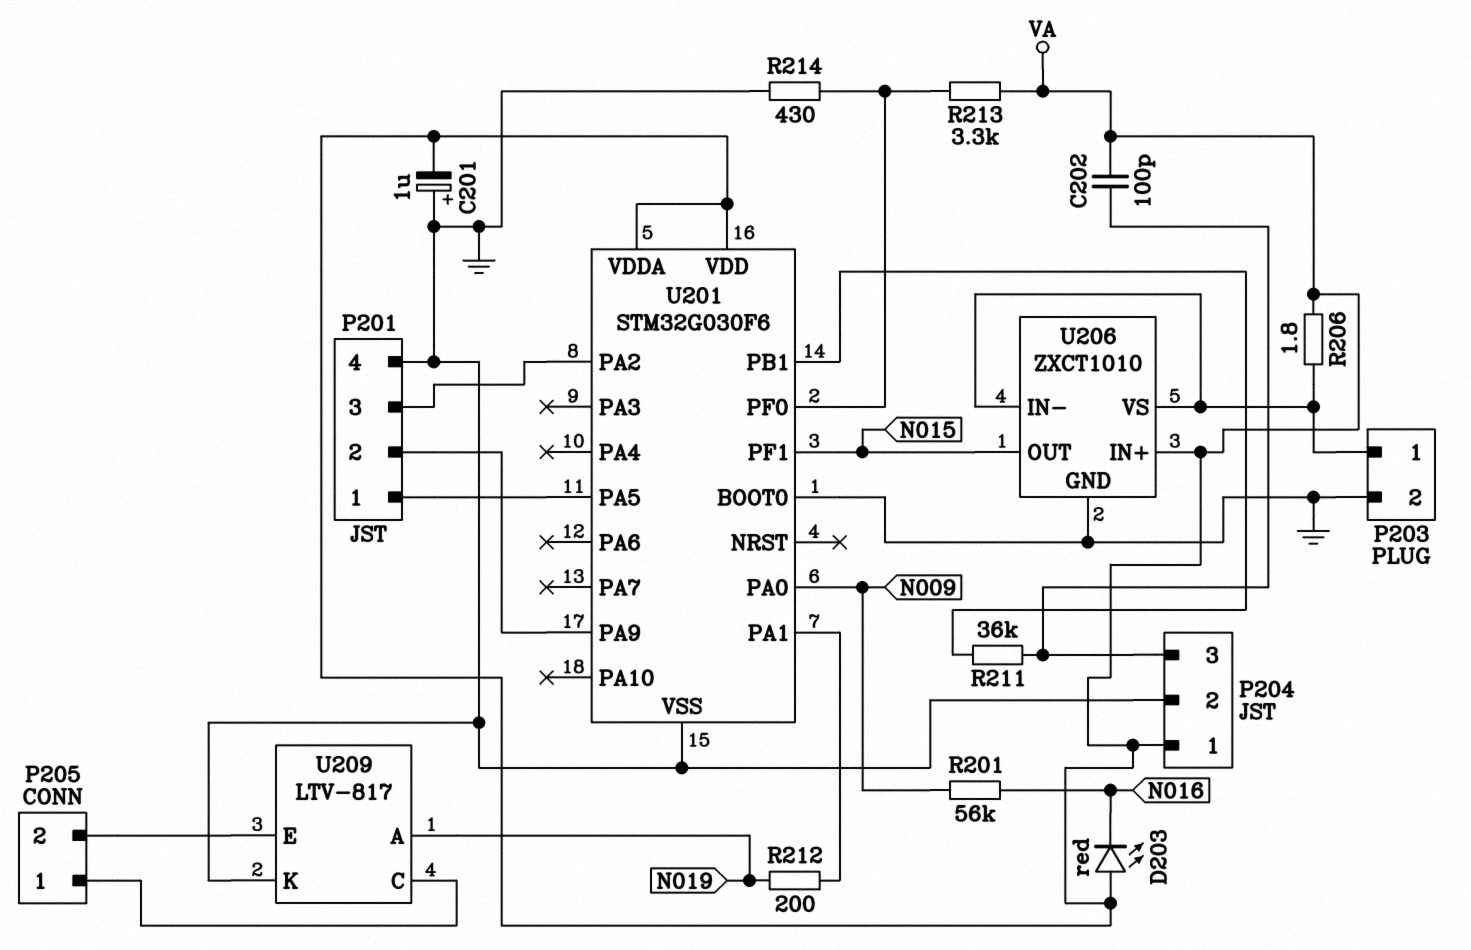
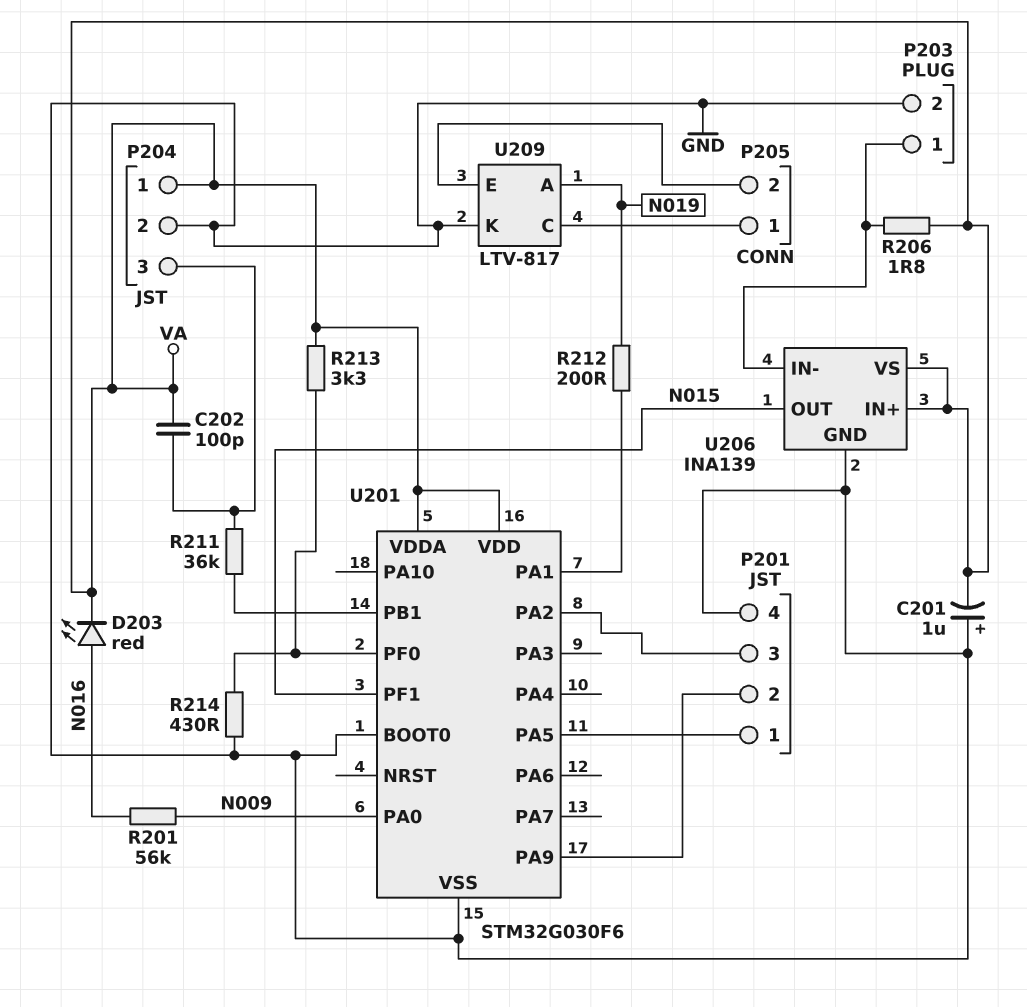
D203: LED red (A VA, K N016) -> LED red (A N016, K VA)
U206: ZXCT1010 -> INA139
U206 pin VS: P203/1 -> VA

